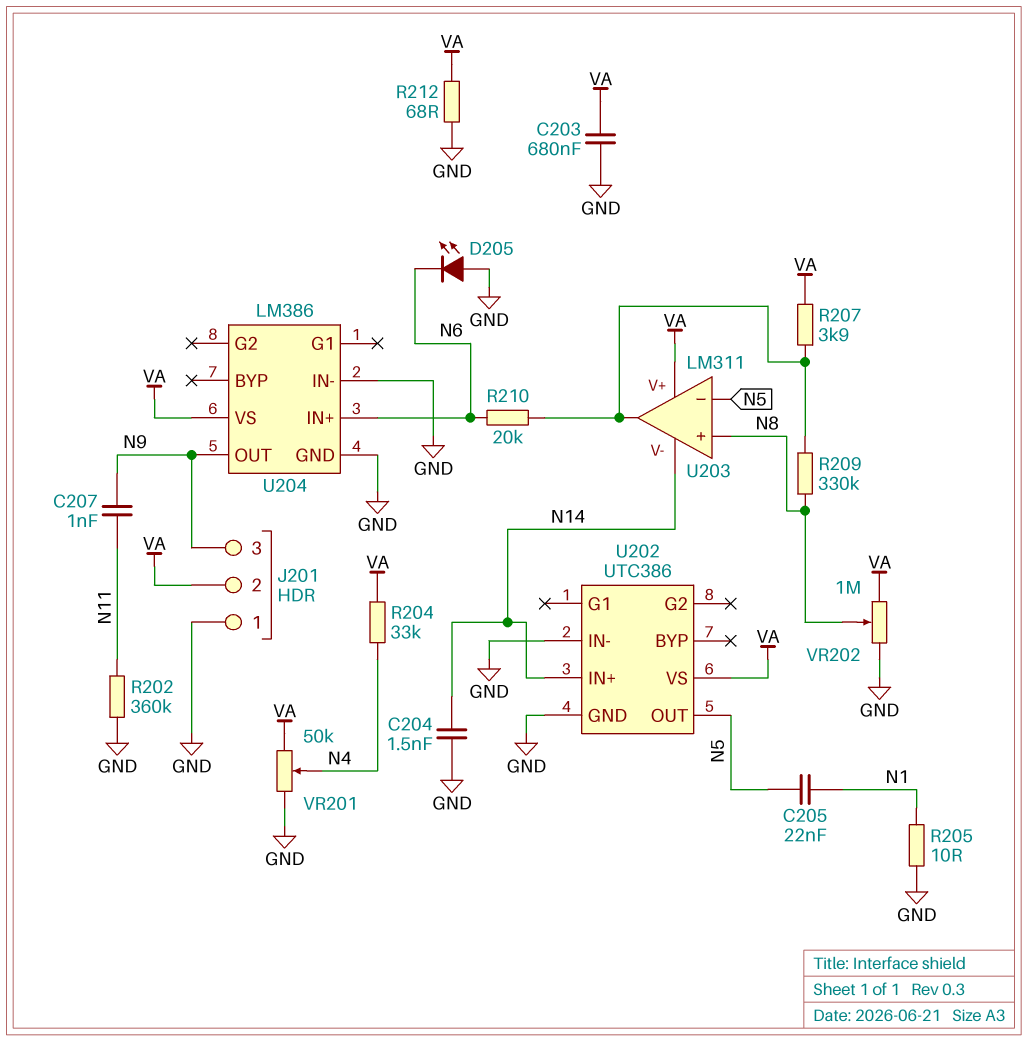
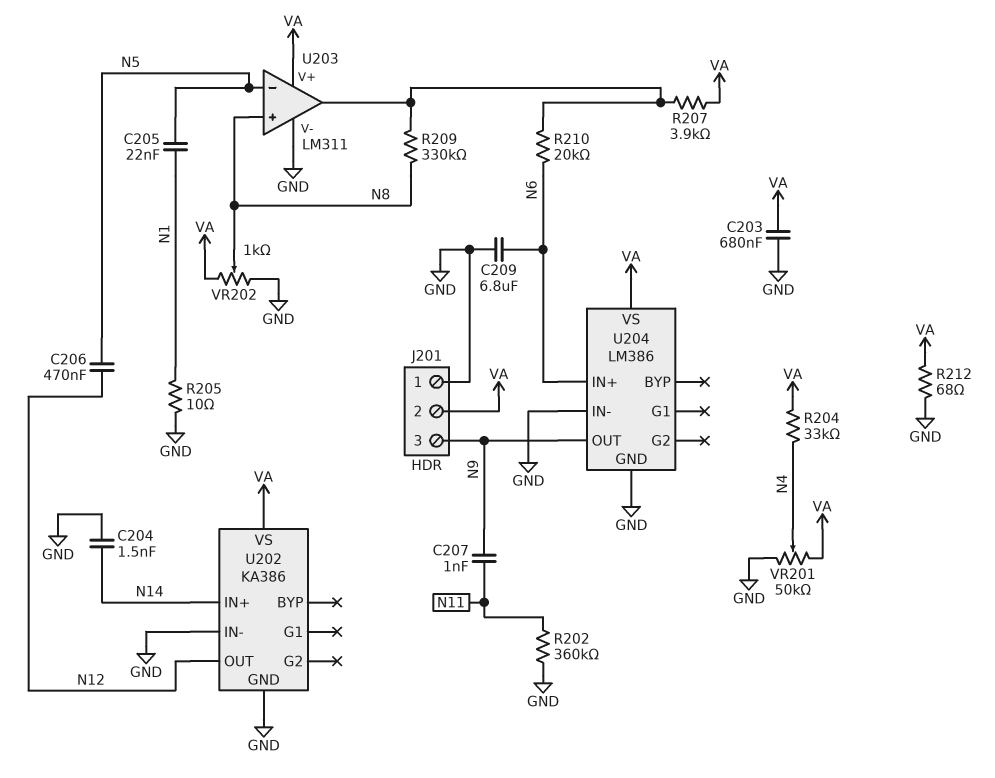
C206: none -> 470nF (N5, N12)
C209: none -> 6.8uF (GND, N6)
D205: LED (A GND, K N6) -> none
U202: UTC386 -> KA386
U202 pin OUT: N5 -> N12
U203 pin V-: N14 -> GND
VR202: 1M (GND, VA, wiper N8) -> 1k (GND, VA, wiper N8)

